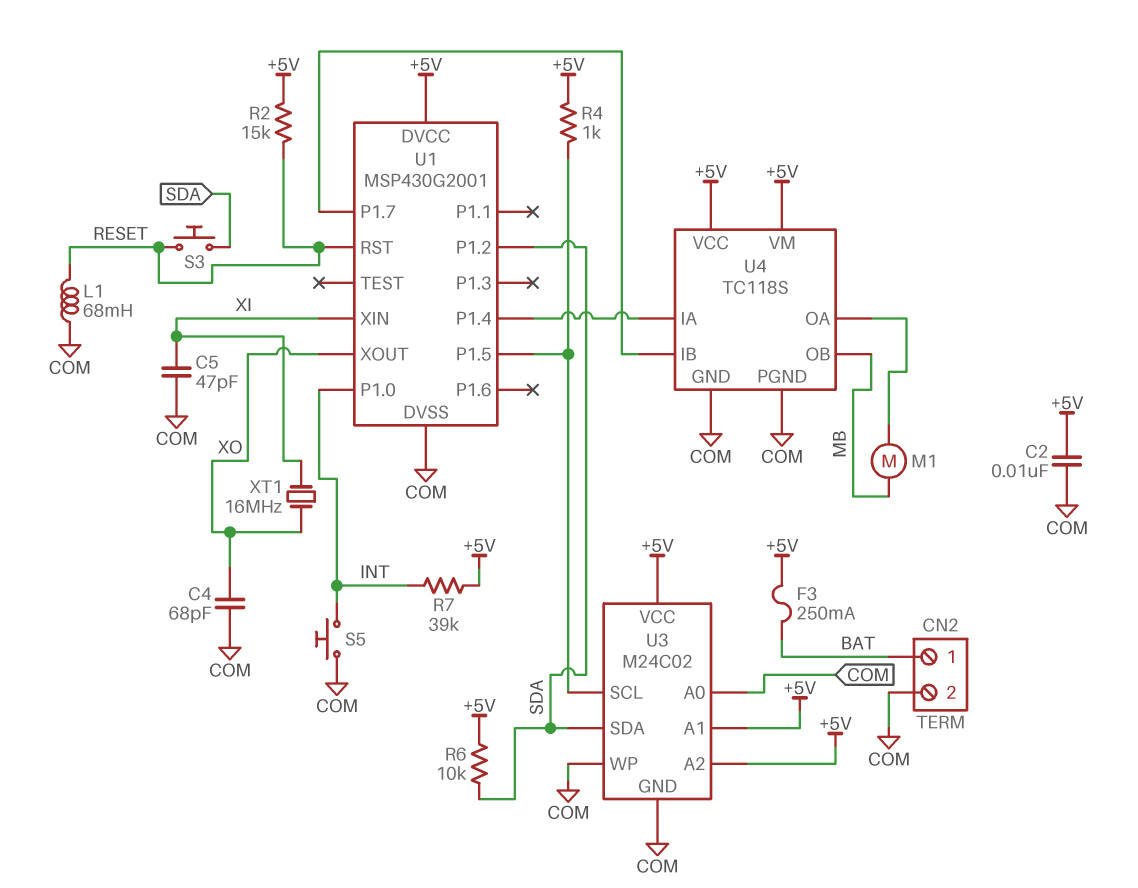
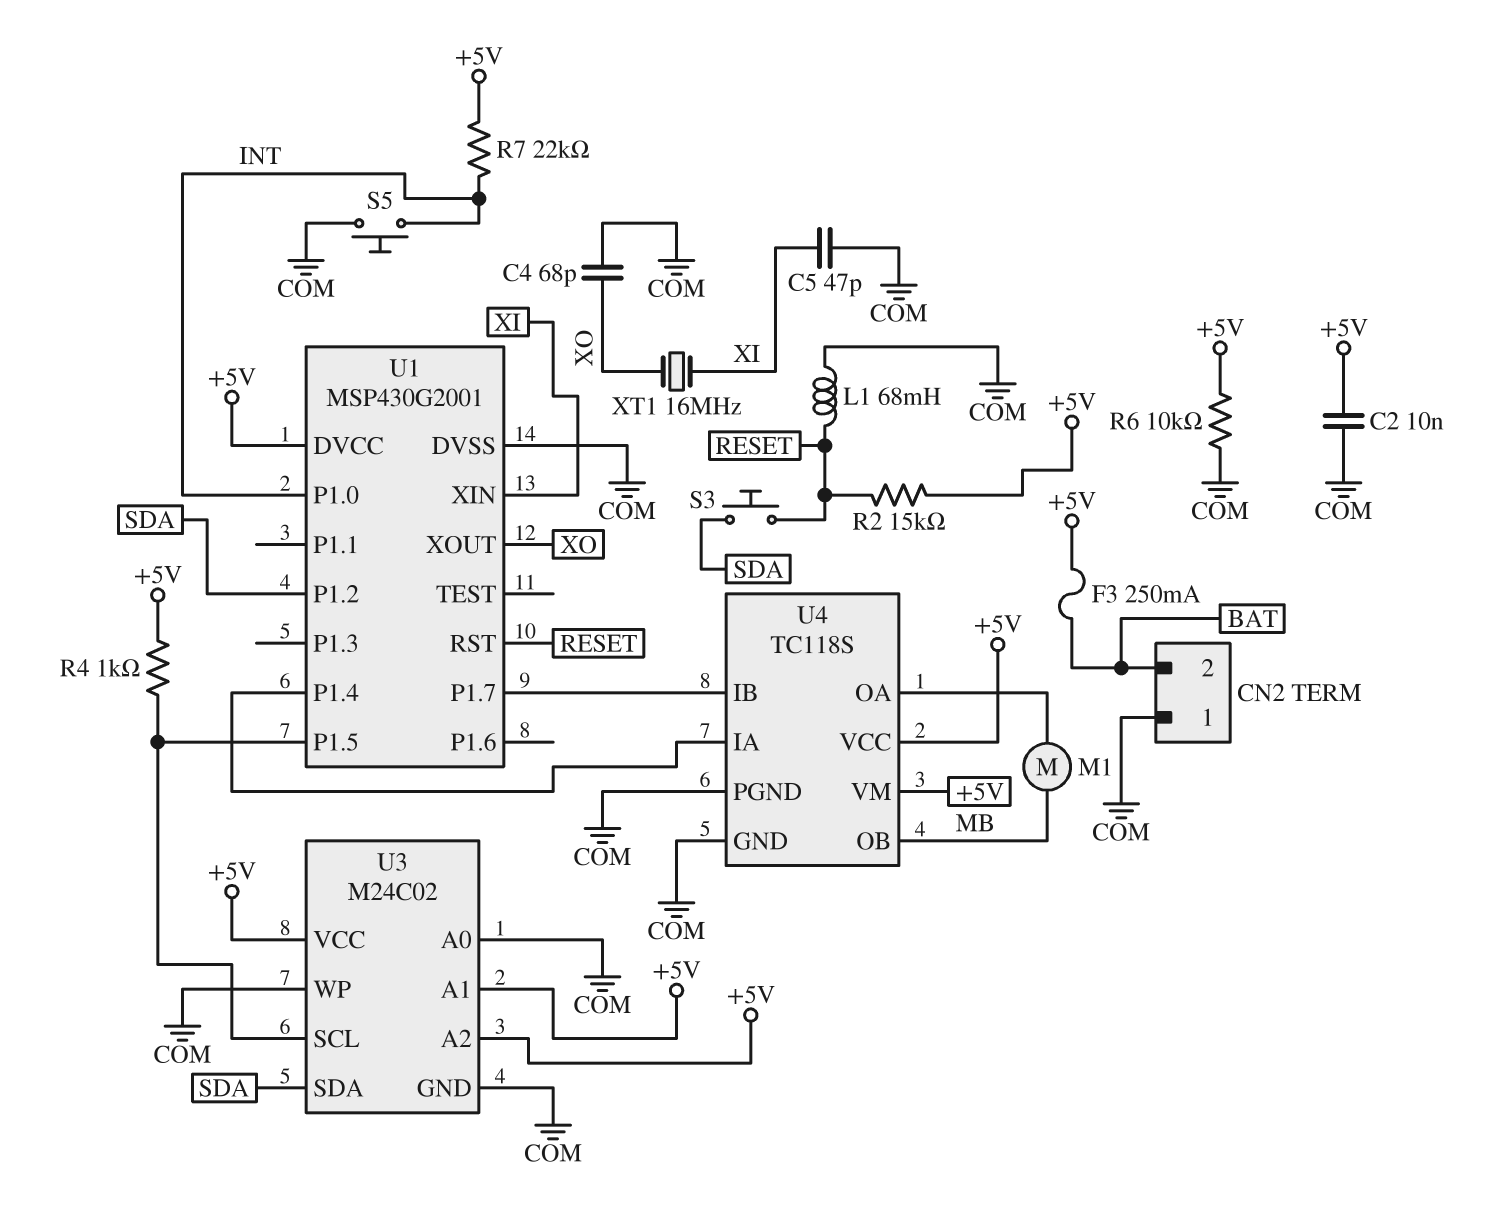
CN2 pin 1: BAT -> COM
CN2 pin 2: COM -> BAT
R6: 10k (+5V, SDA) -> 10k (+5V, COM)
R7: 39k (+5V, INT) -> 22k (+5V, INT)

